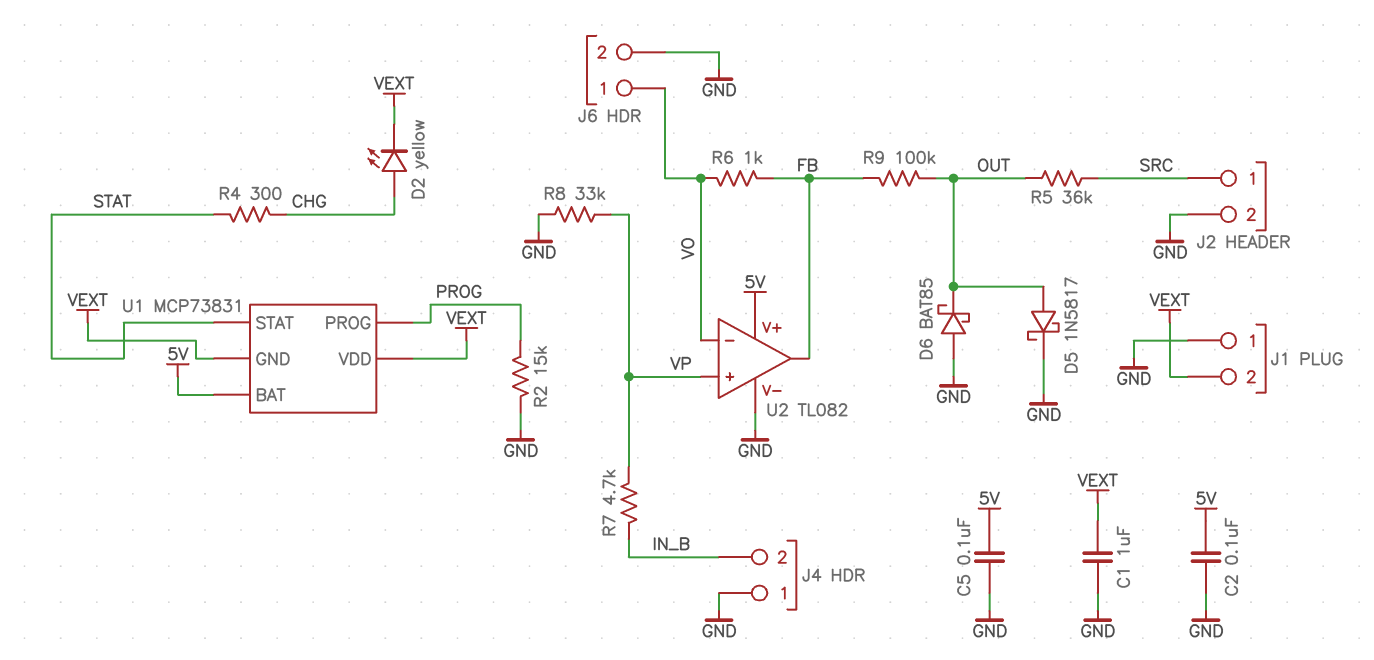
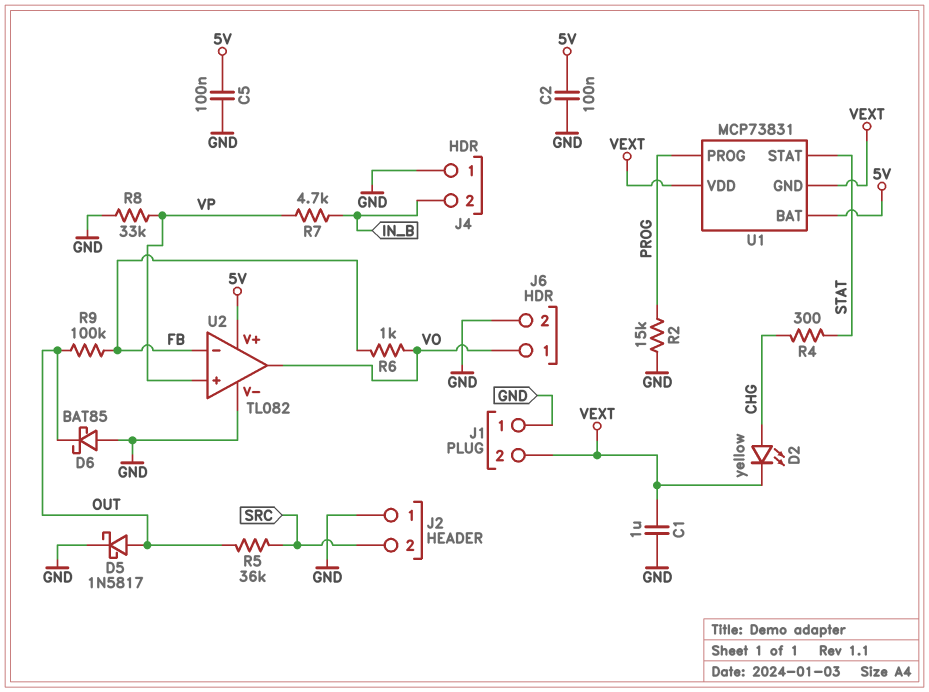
J2 pin 1: SRC -> GND
J2 pin 2: GND -> SRC
U2 pin in-: VO -> FB
U2 pin out: FB -> VO

